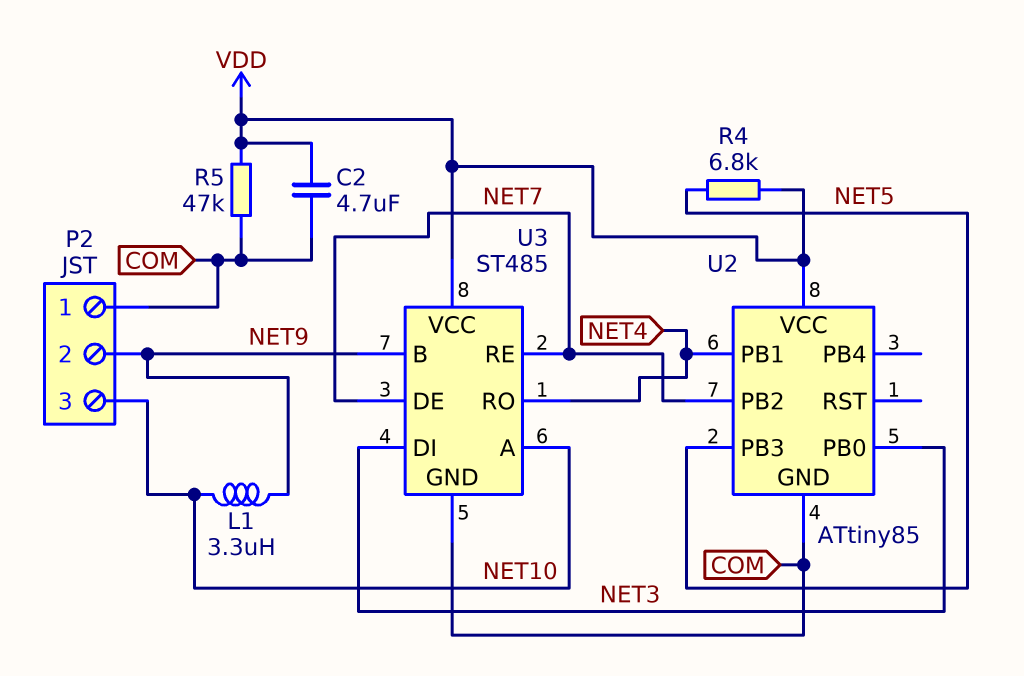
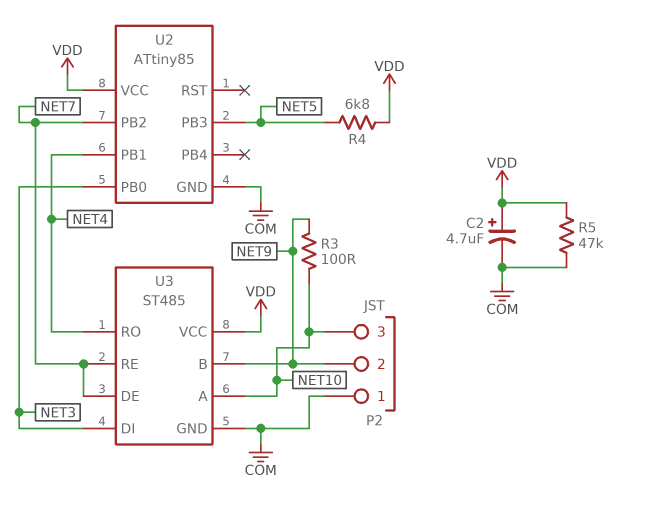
C2: 4.7uF (COM, VDD) -> 4.7uF (plus VDD, minus COM)
L1: 3.3uH (NET9, NET10) -> none
R3: none -> 100 (NET9, NET10)

